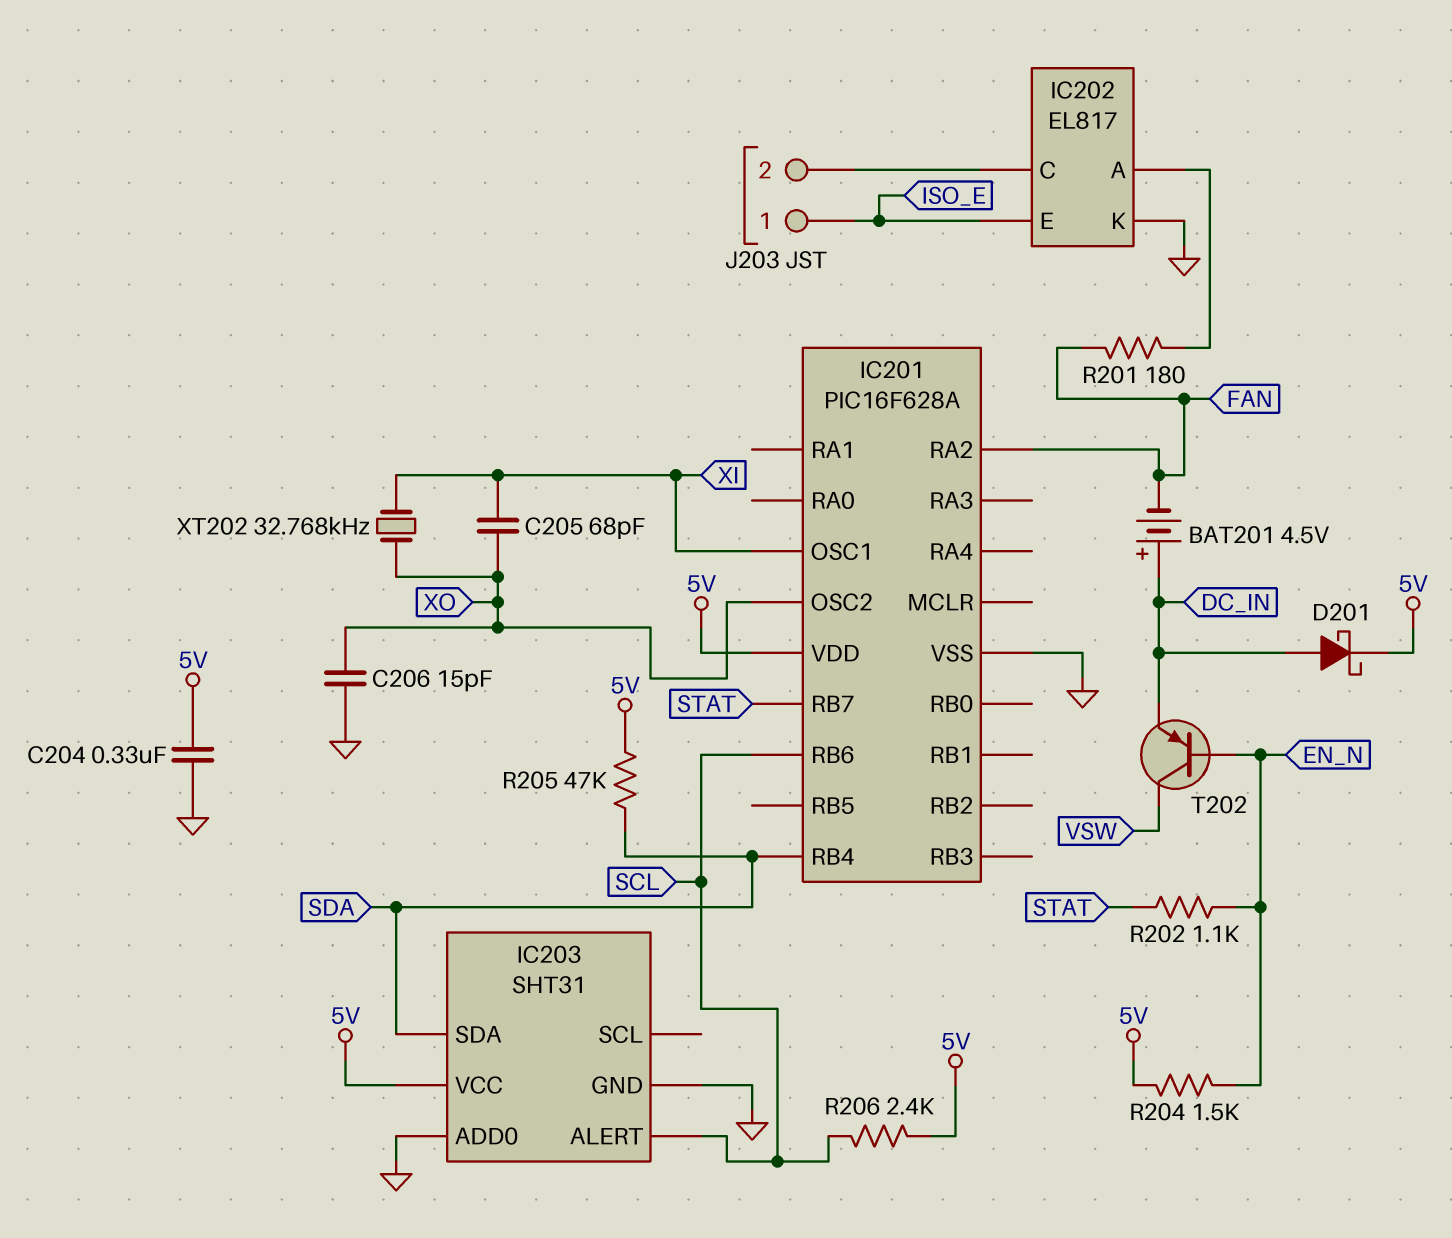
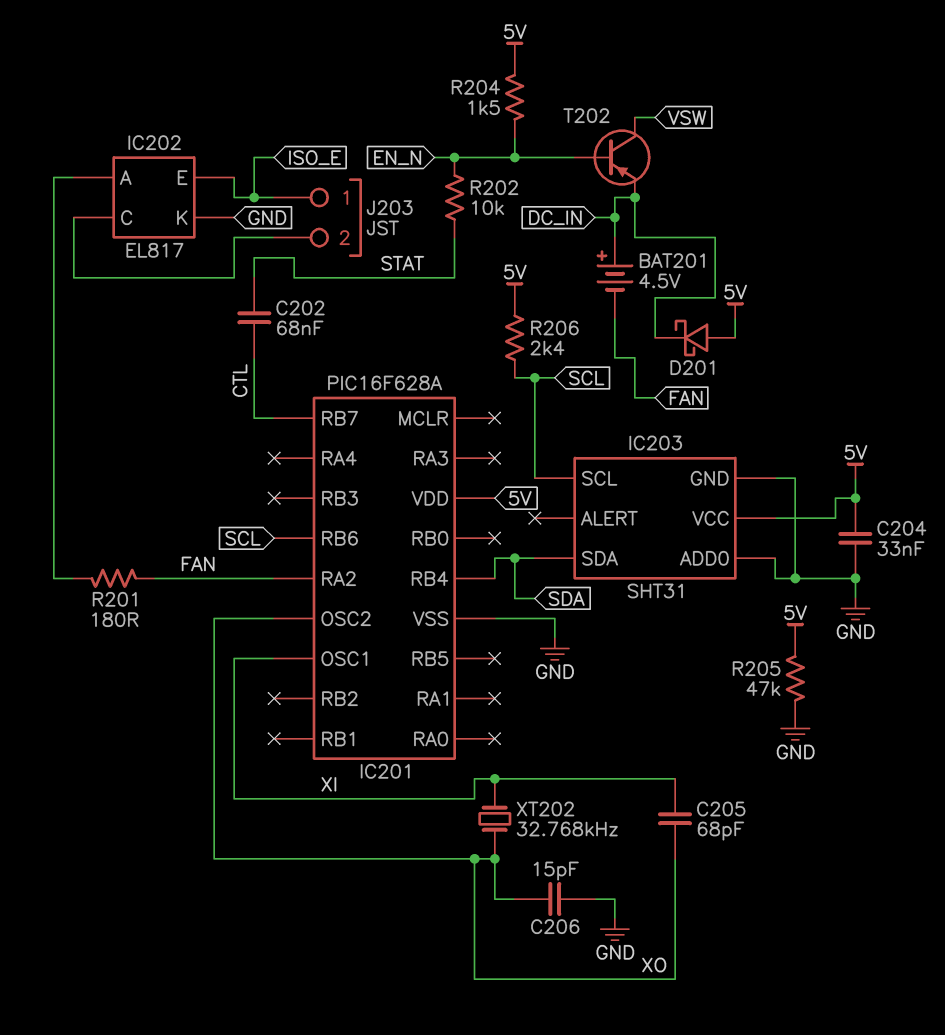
C202: none -> 68nF (CTL, STAT)
C204: 330nF (5V, GND) -> 33nF (5V, GND)
D201: schottky (A DC_IN, K 5V) -> schottky (A 5V, K DC_IN)
IC201 pin RB7: STAT -> CTL
IC203 pin ALERT: SCL -> none
IC203 pin SCL: none -> SCL
R202: 1.1k (EN_N, STAT) -> 10k (EN_N, STAT)
R205: 47k (5V, SDA) -> 47k (5V, GND)

